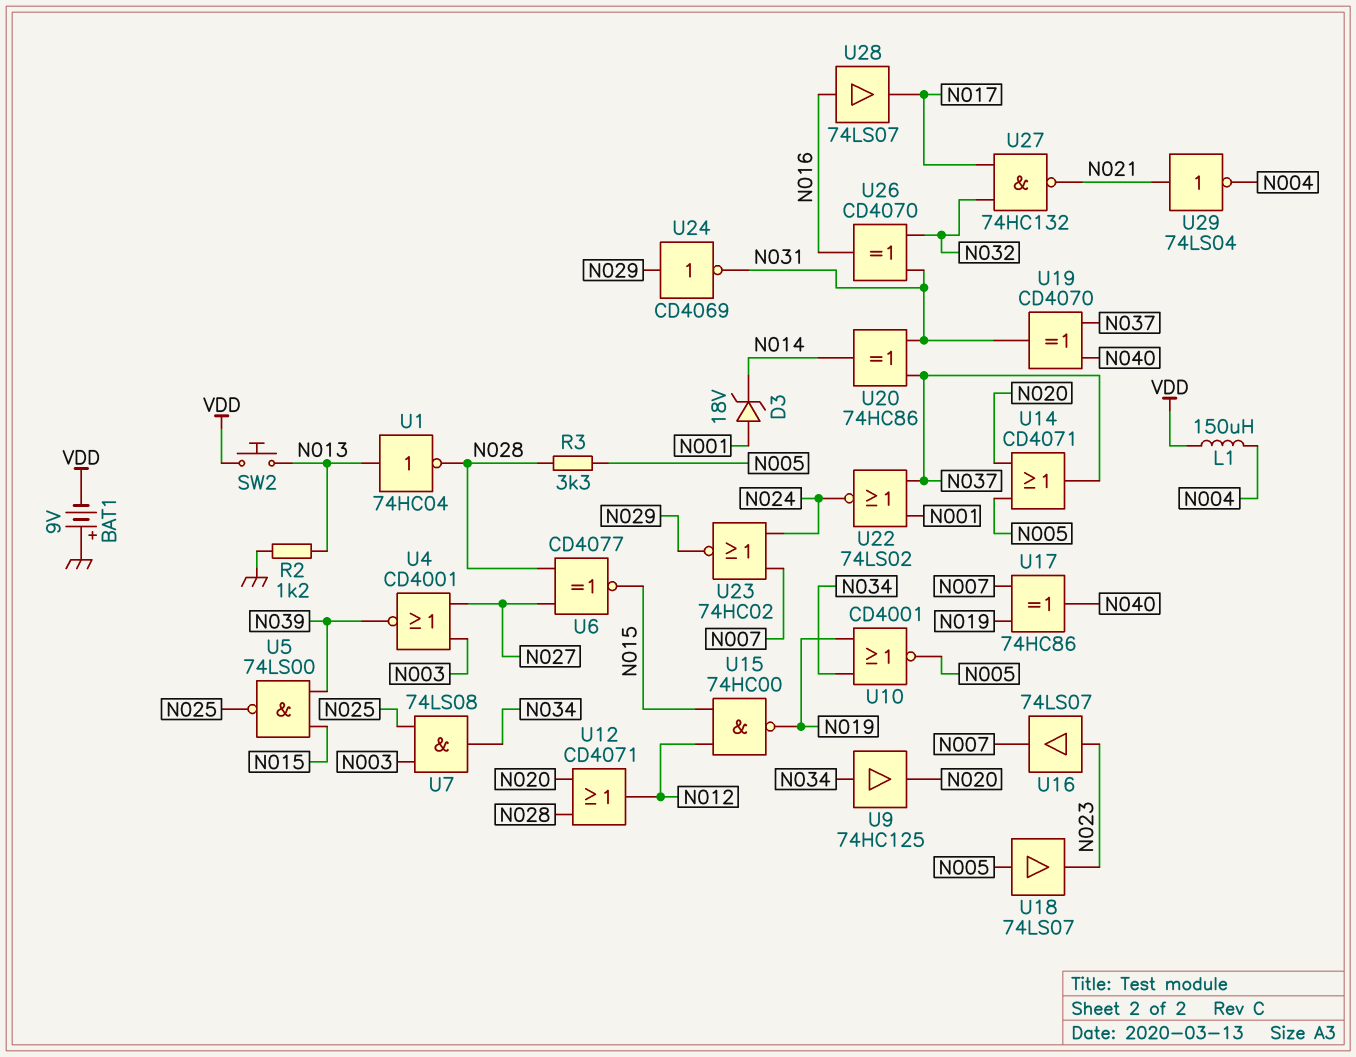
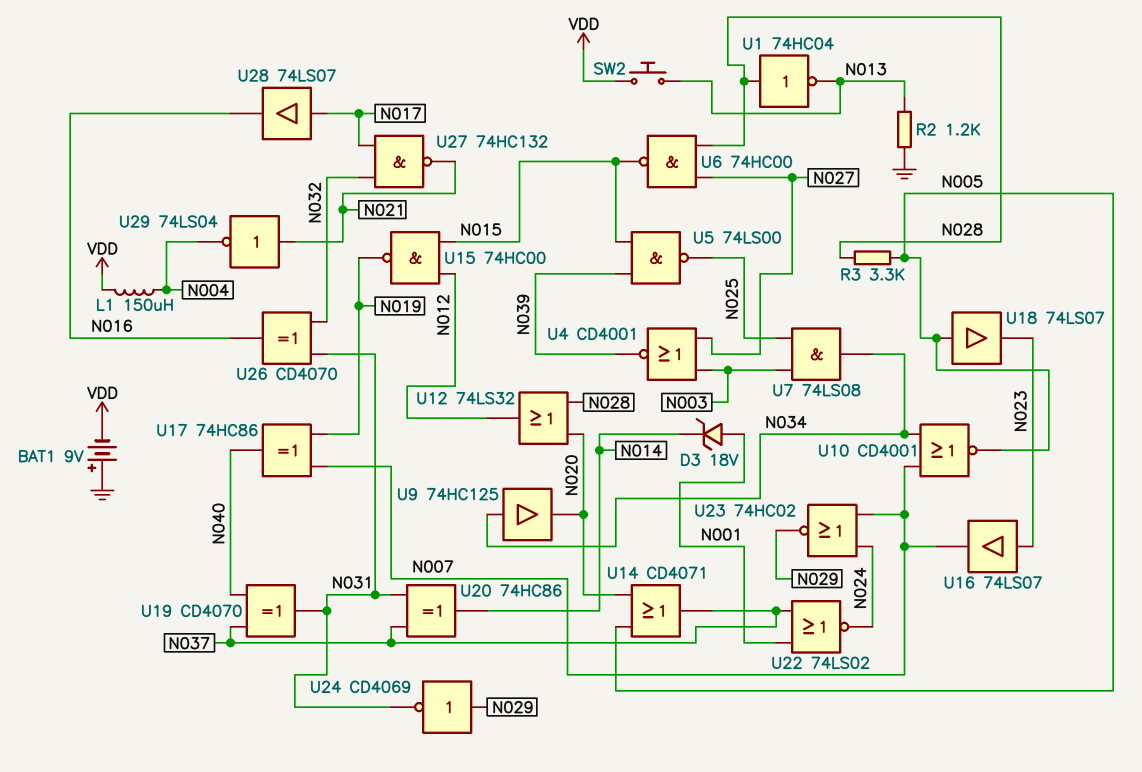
U1: NOT 74HC04 (in N013, out N028) -> NOT 74HC04 (in N028, out N013)
U6: XNOR CD4077 (in N027, in N028, out N015) -> NAND 74HC00 (in N027, in N028, out N015)
U10: NOR CD4001 (in N019, in N034, out N005) -> NOR CD4001 (in N007, in N034, out N005)
U12: OR CD4071 (in N020, in N028, out N012) -> OR 74LS32 (in N020, in N028, out N012)
U28: buffer 74LS07 (in N016, out N017) -> buffer 74LS07 (in N017, out N016)

